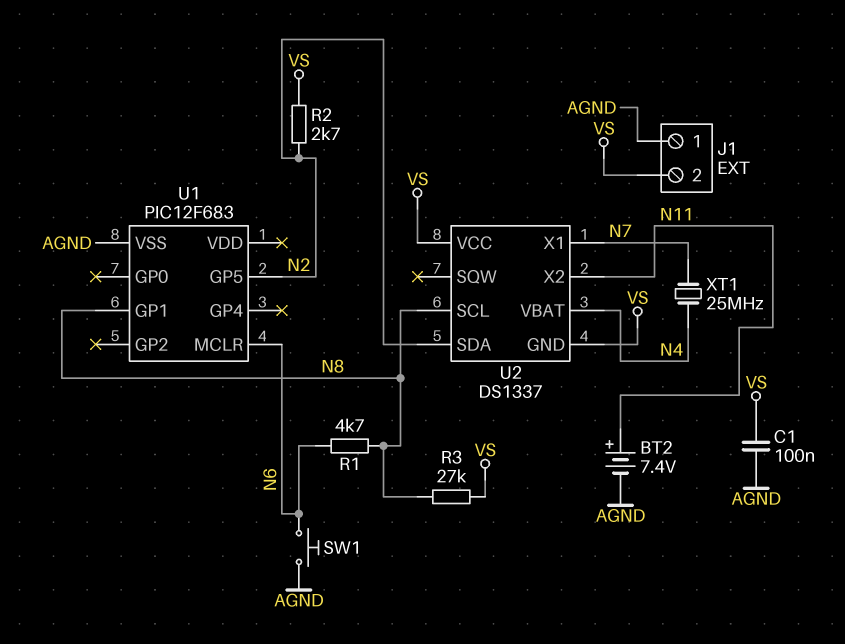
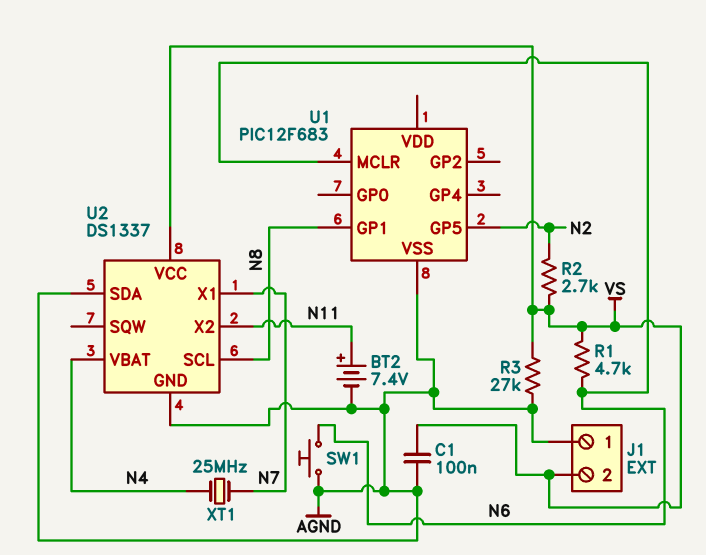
R1: 4.7k (N6, N8) -> 4.7k (N6, VS)
R3: 27k (N8, VS) -> 27k (AGND, VS)
U2 pin GND: VS -> AGND
U2 pin SDA: N2 -> AGND

